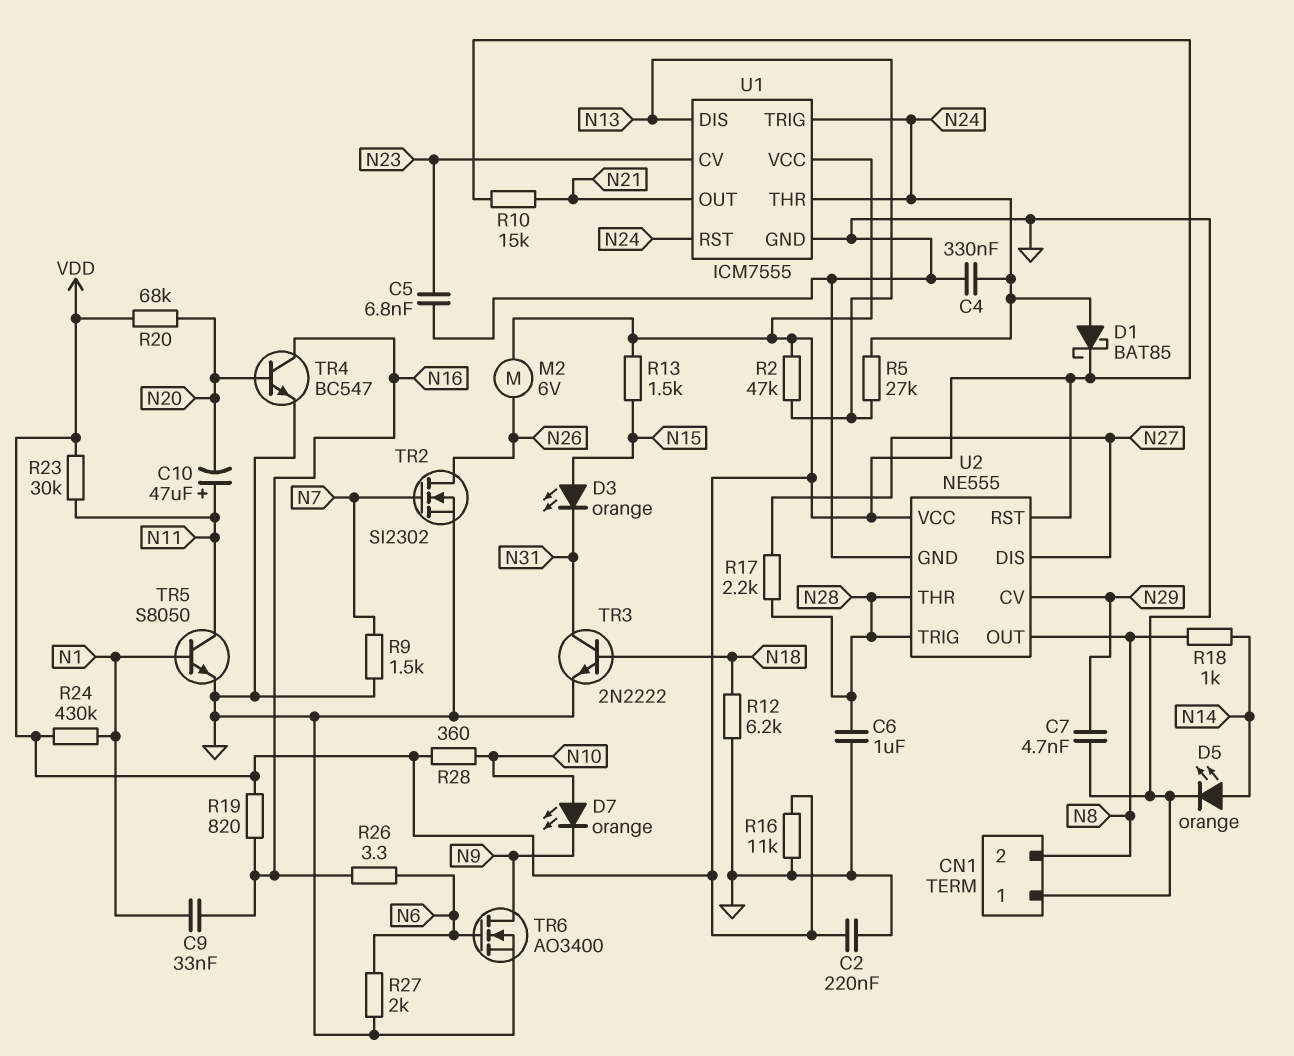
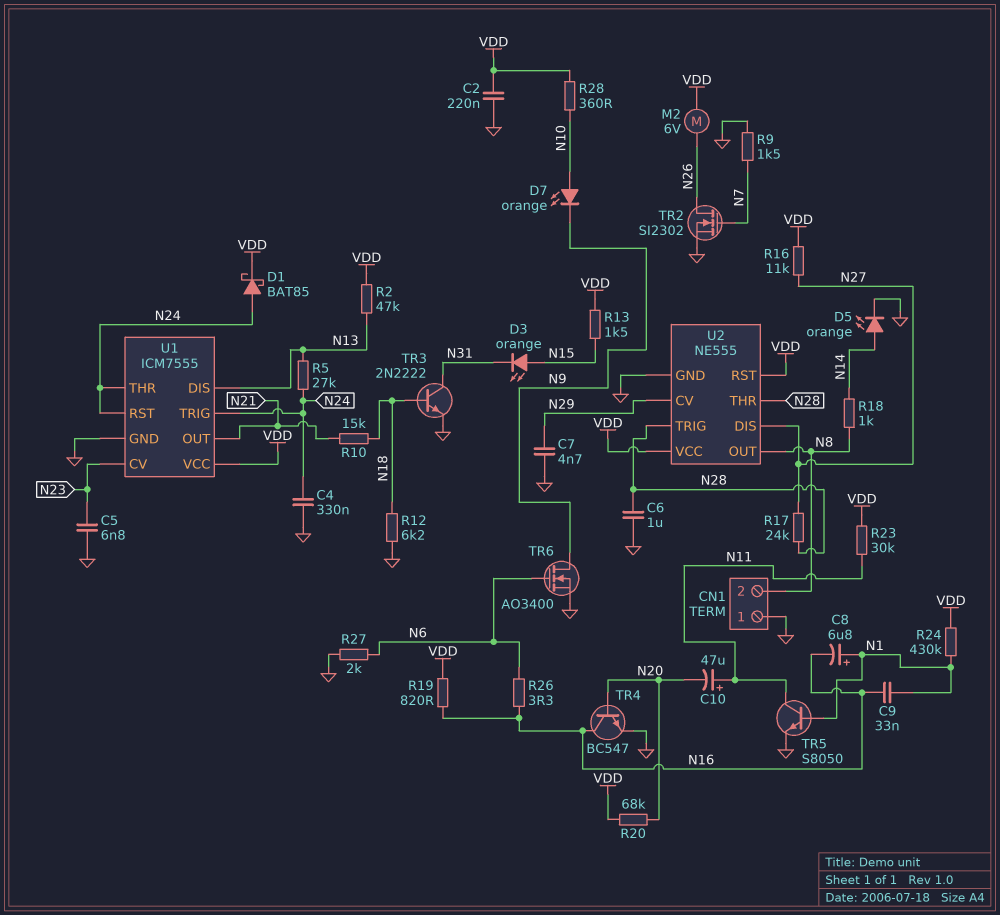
C8: none -> 6.8uF (plus N1, minus N16)
R10: 15k (N21, VDD) -> 15k (N18, N21)
R16: 11k (GND, VDD) -> 11k (N27, VDD)
R17: 2.2k (N27, N28) -> 24k (N27, N28)

